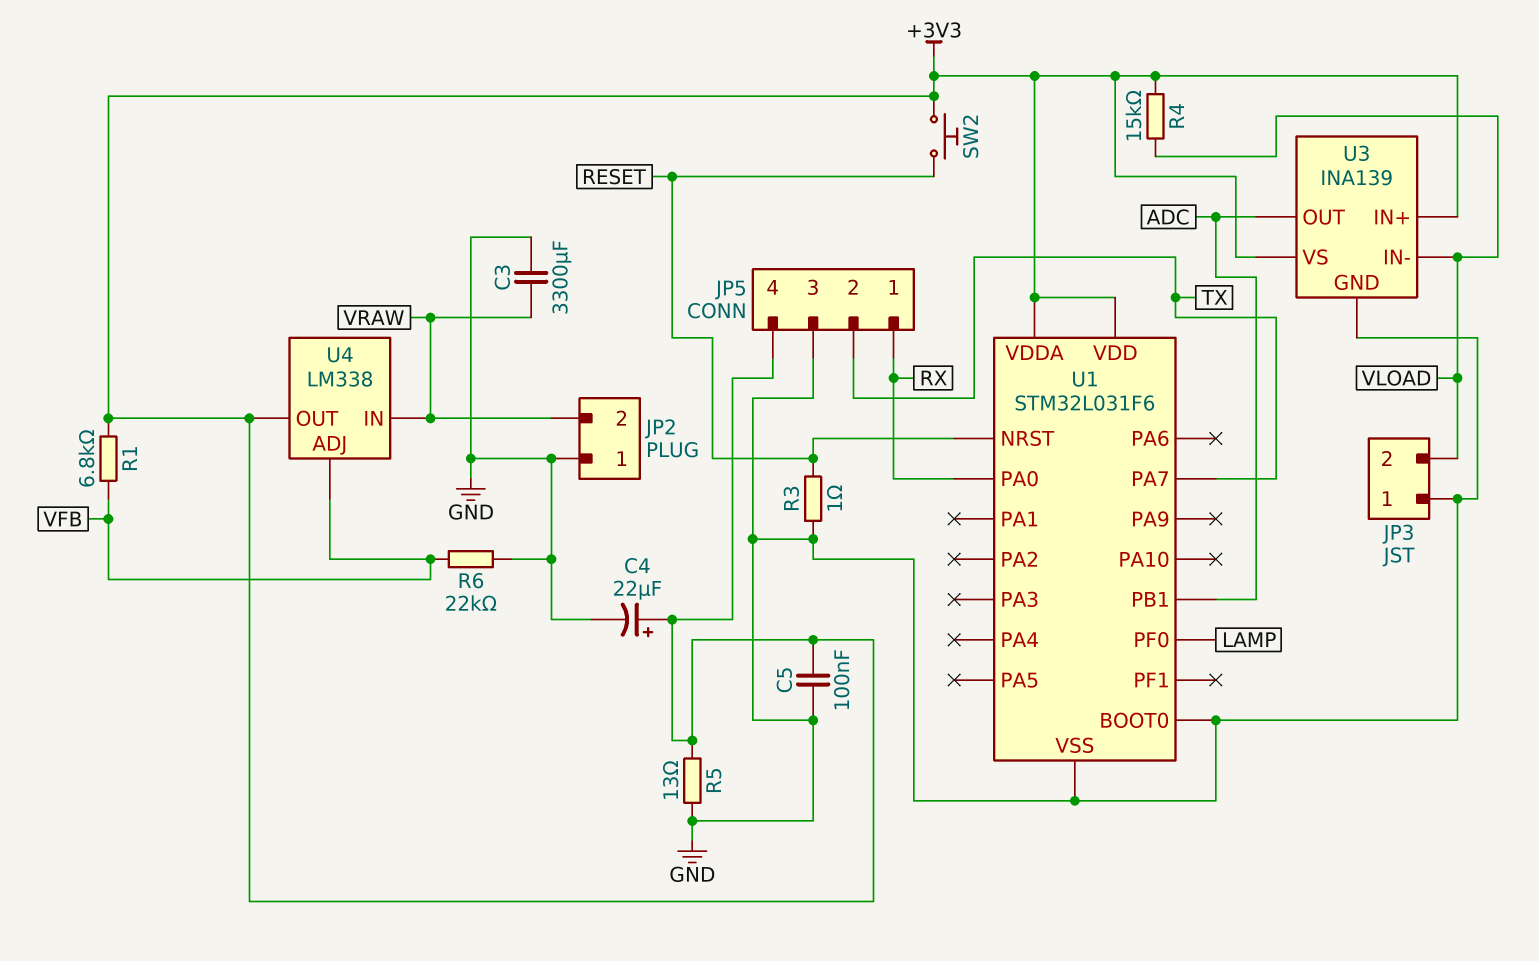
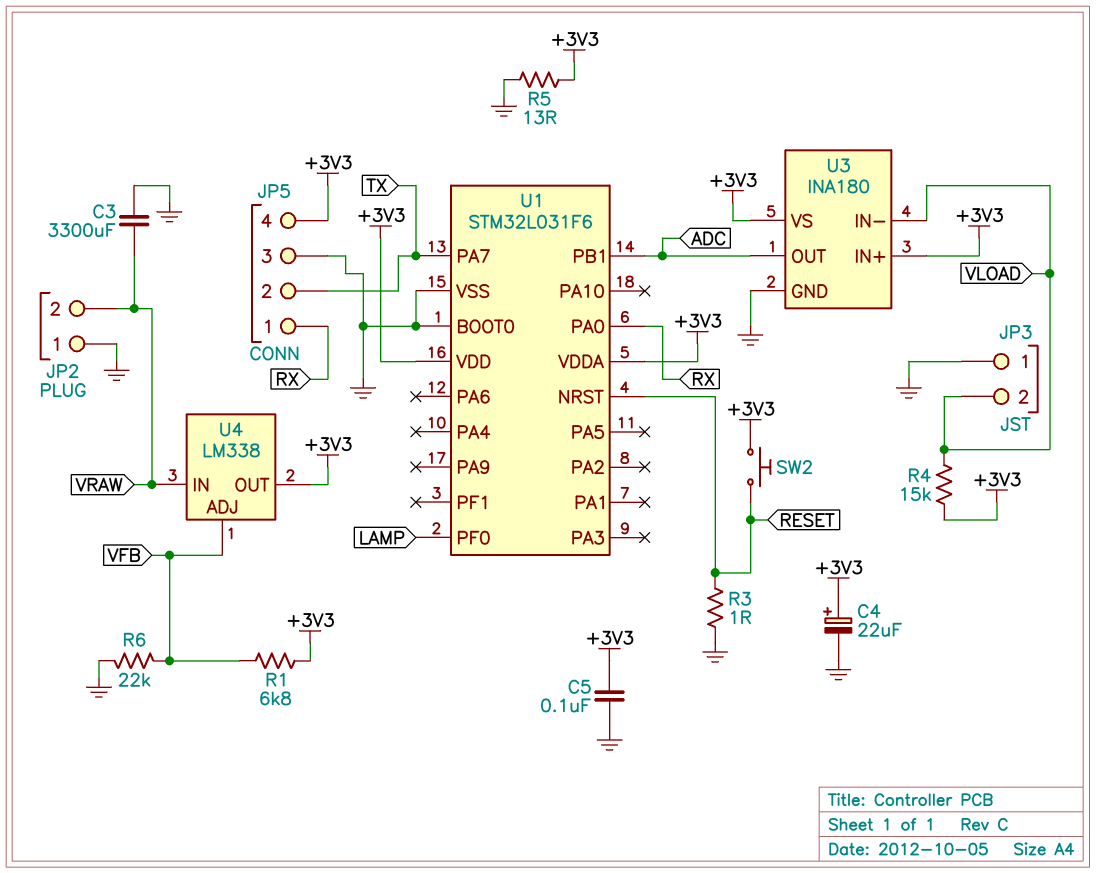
U3: INA139 -> INA180

